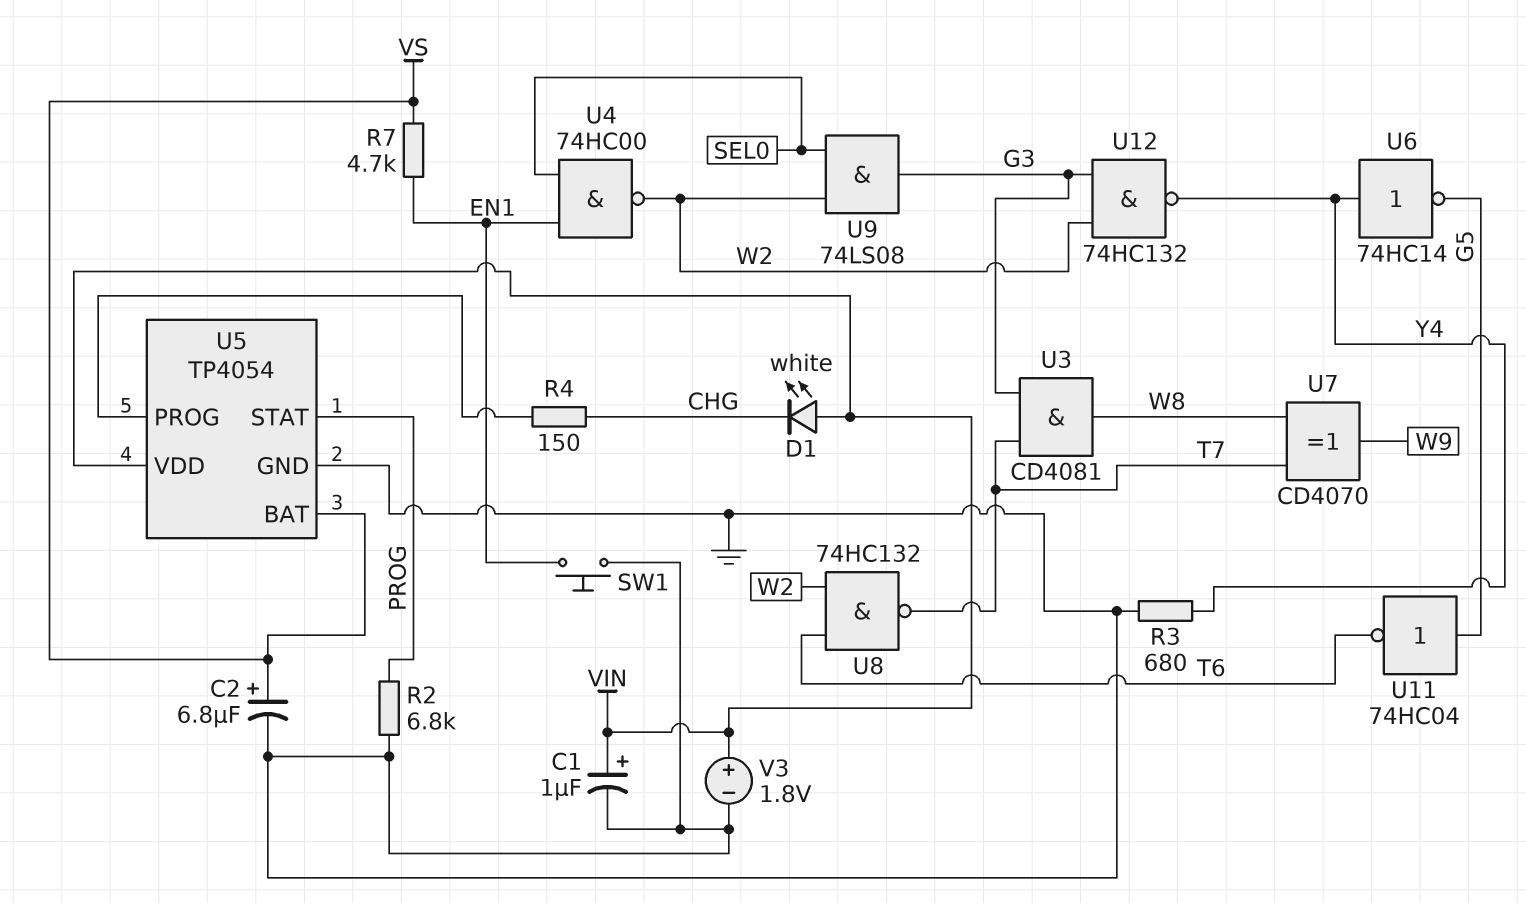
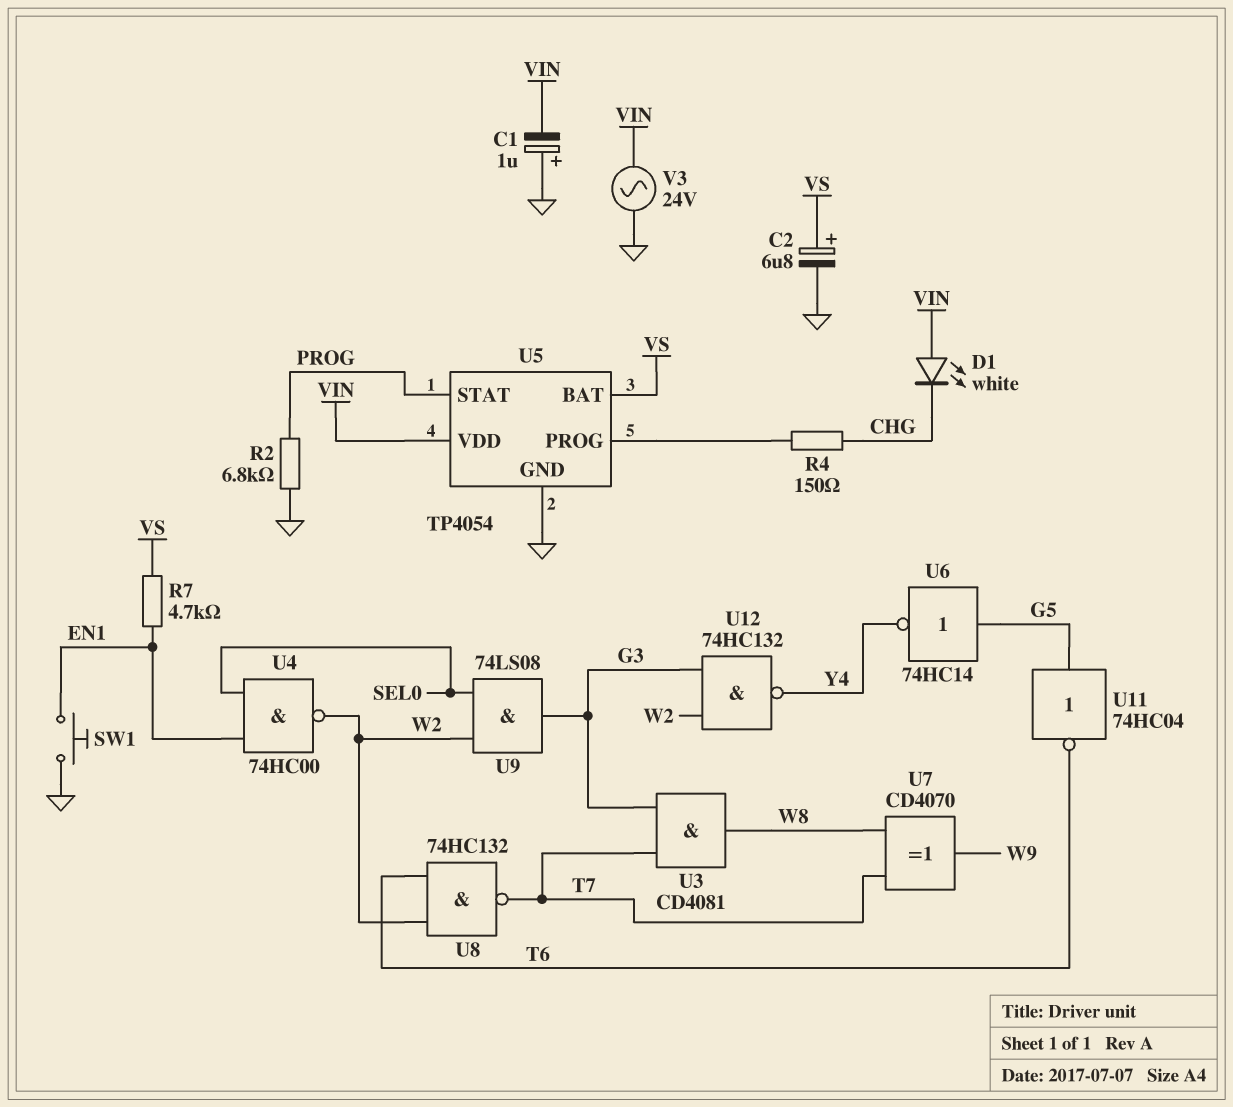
C1: 1uF (plus VIN, minus GND) -> 1uF (plus GND, minus VIN)
R3: 680 (GND, Y4) -> none
U6: NOT 74HC14 (in Y4, out G5) -> NOT 74HC14 (in G5, out Y4)
V3: 1.8V (plus VIN, minus GND) -> AC 24V (GND, VIN)

